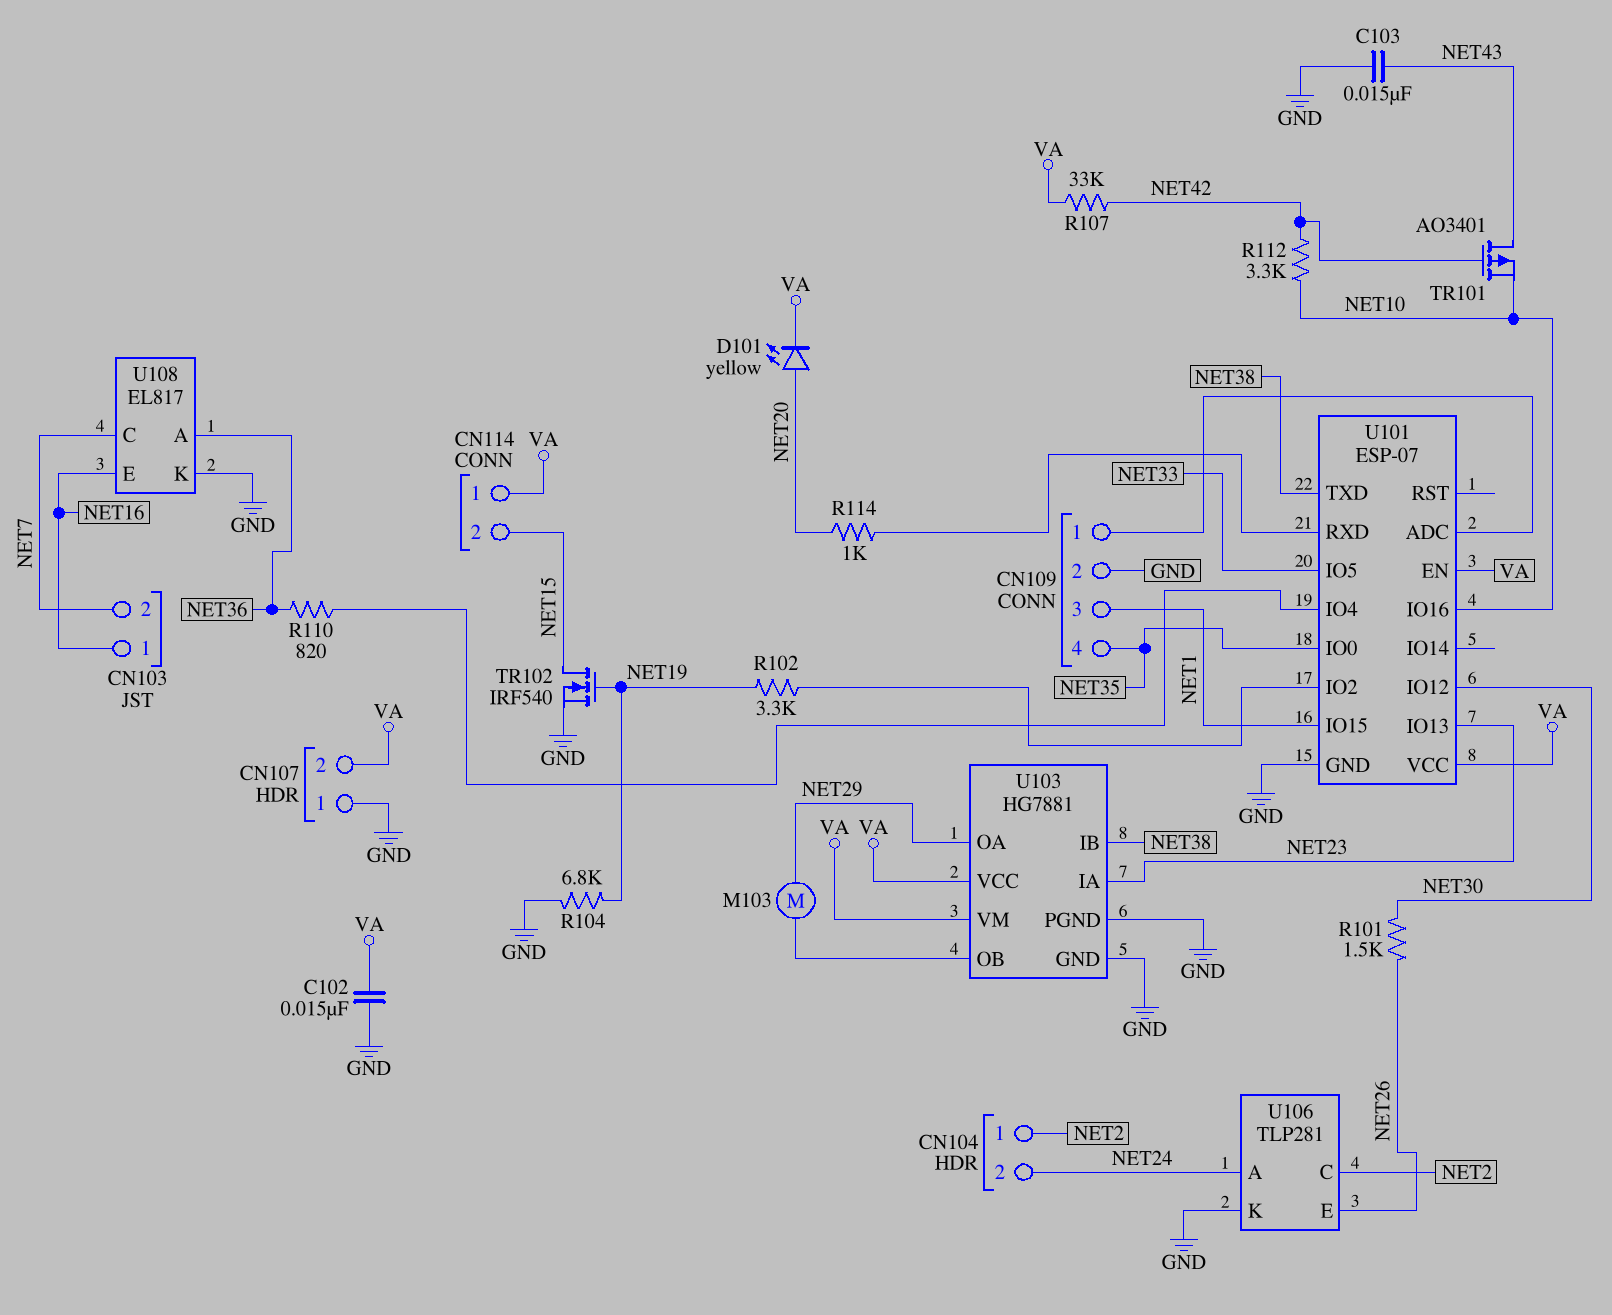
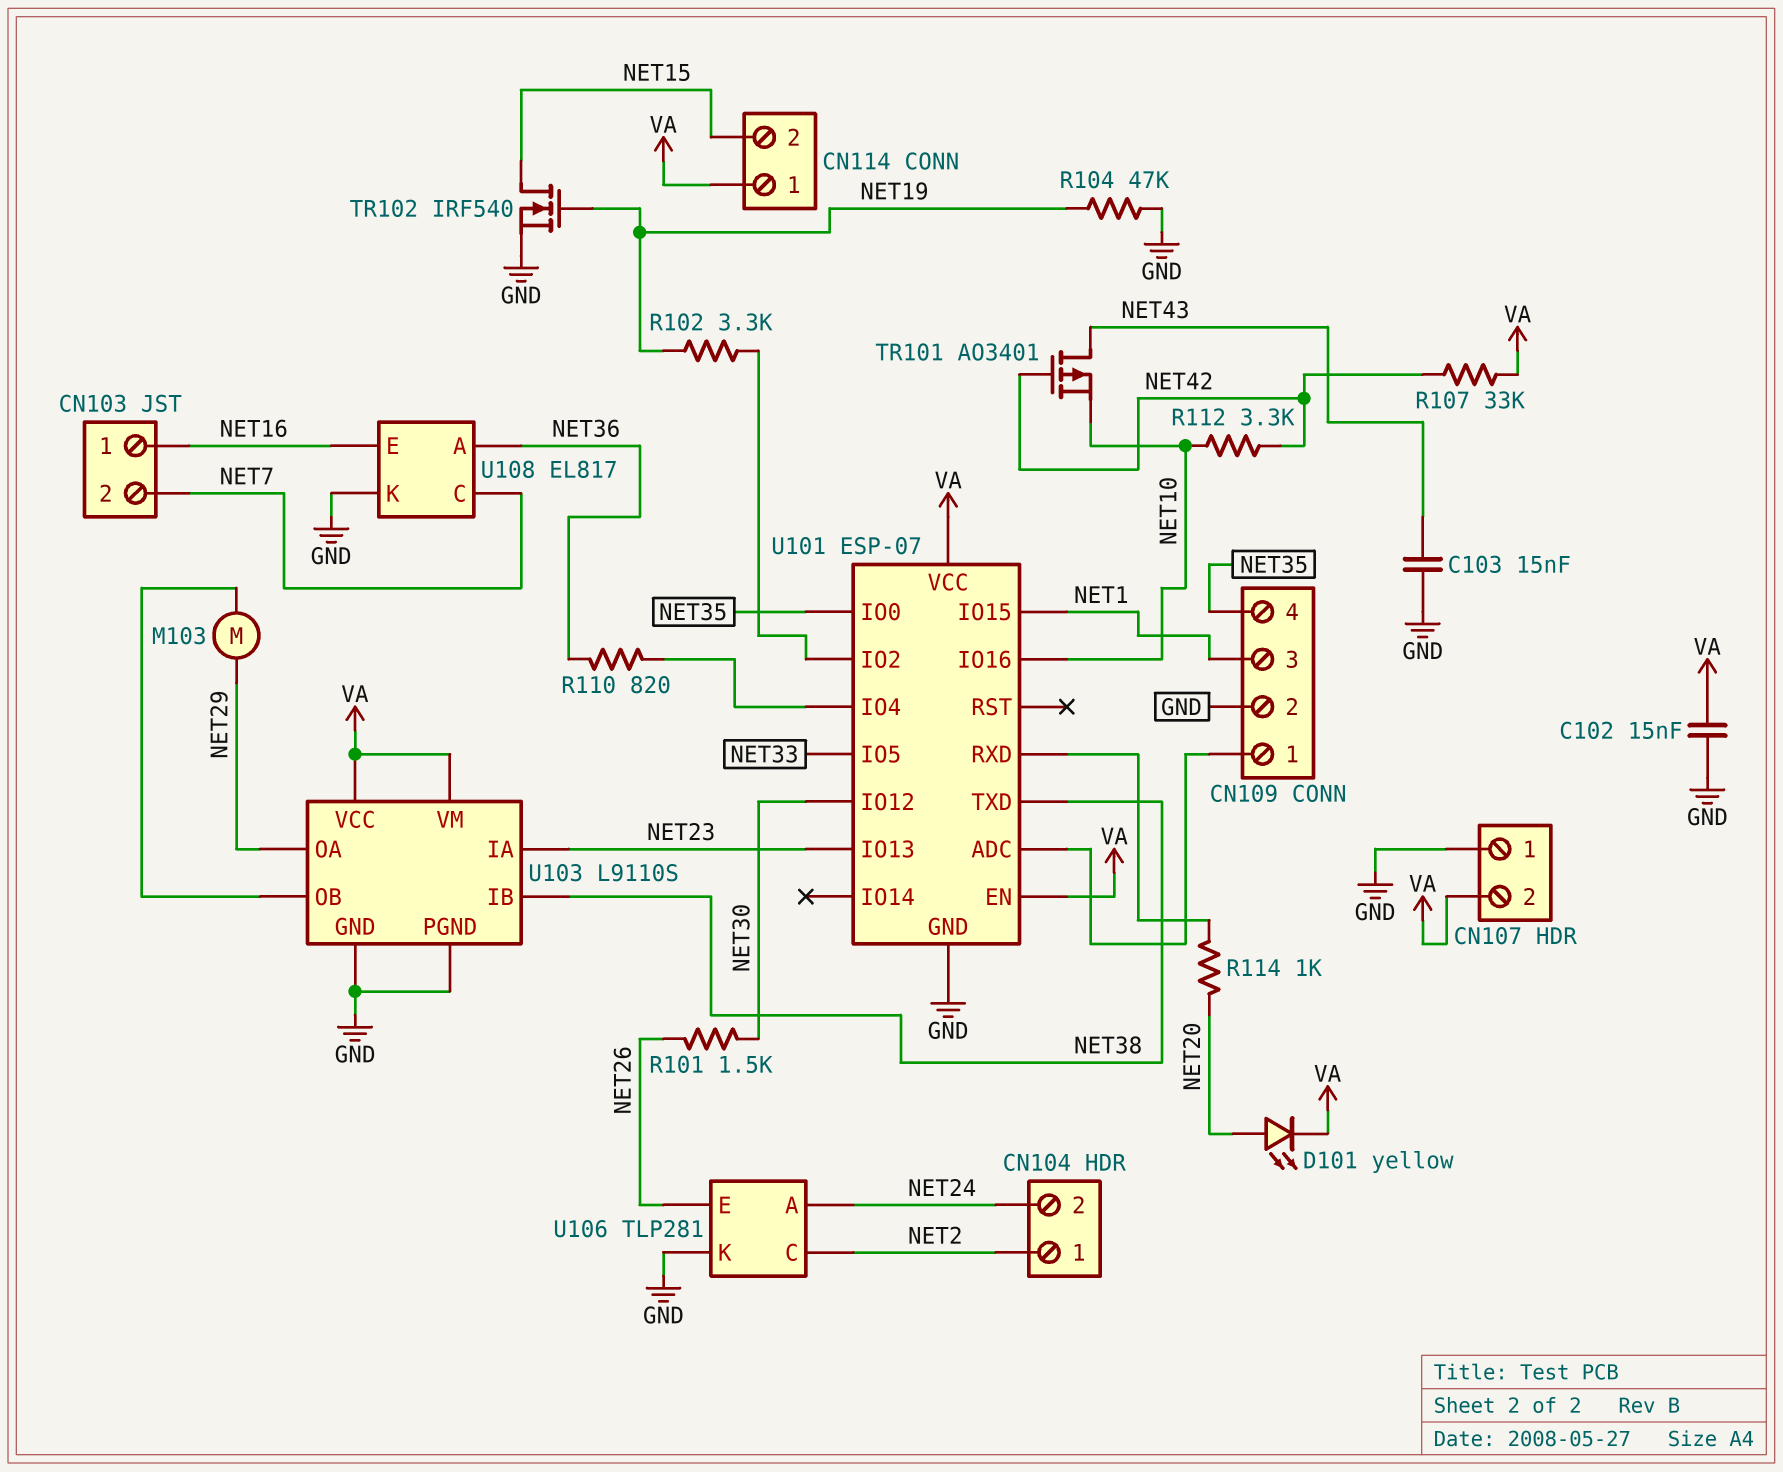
R104: 6.8k (GND, NET19) -> 47k (GND, NET19)
U103: HG7881 -> L9110S

